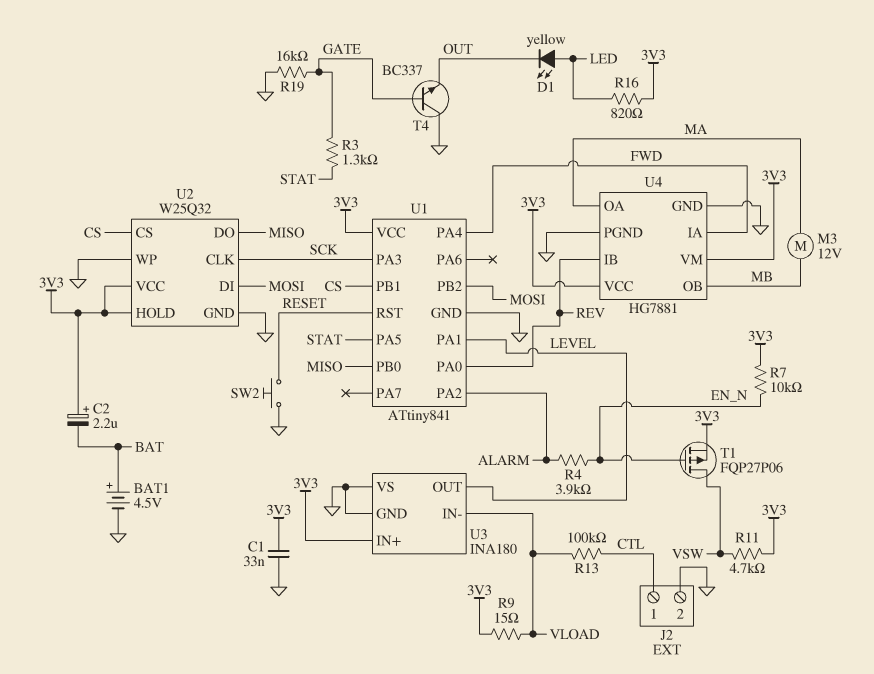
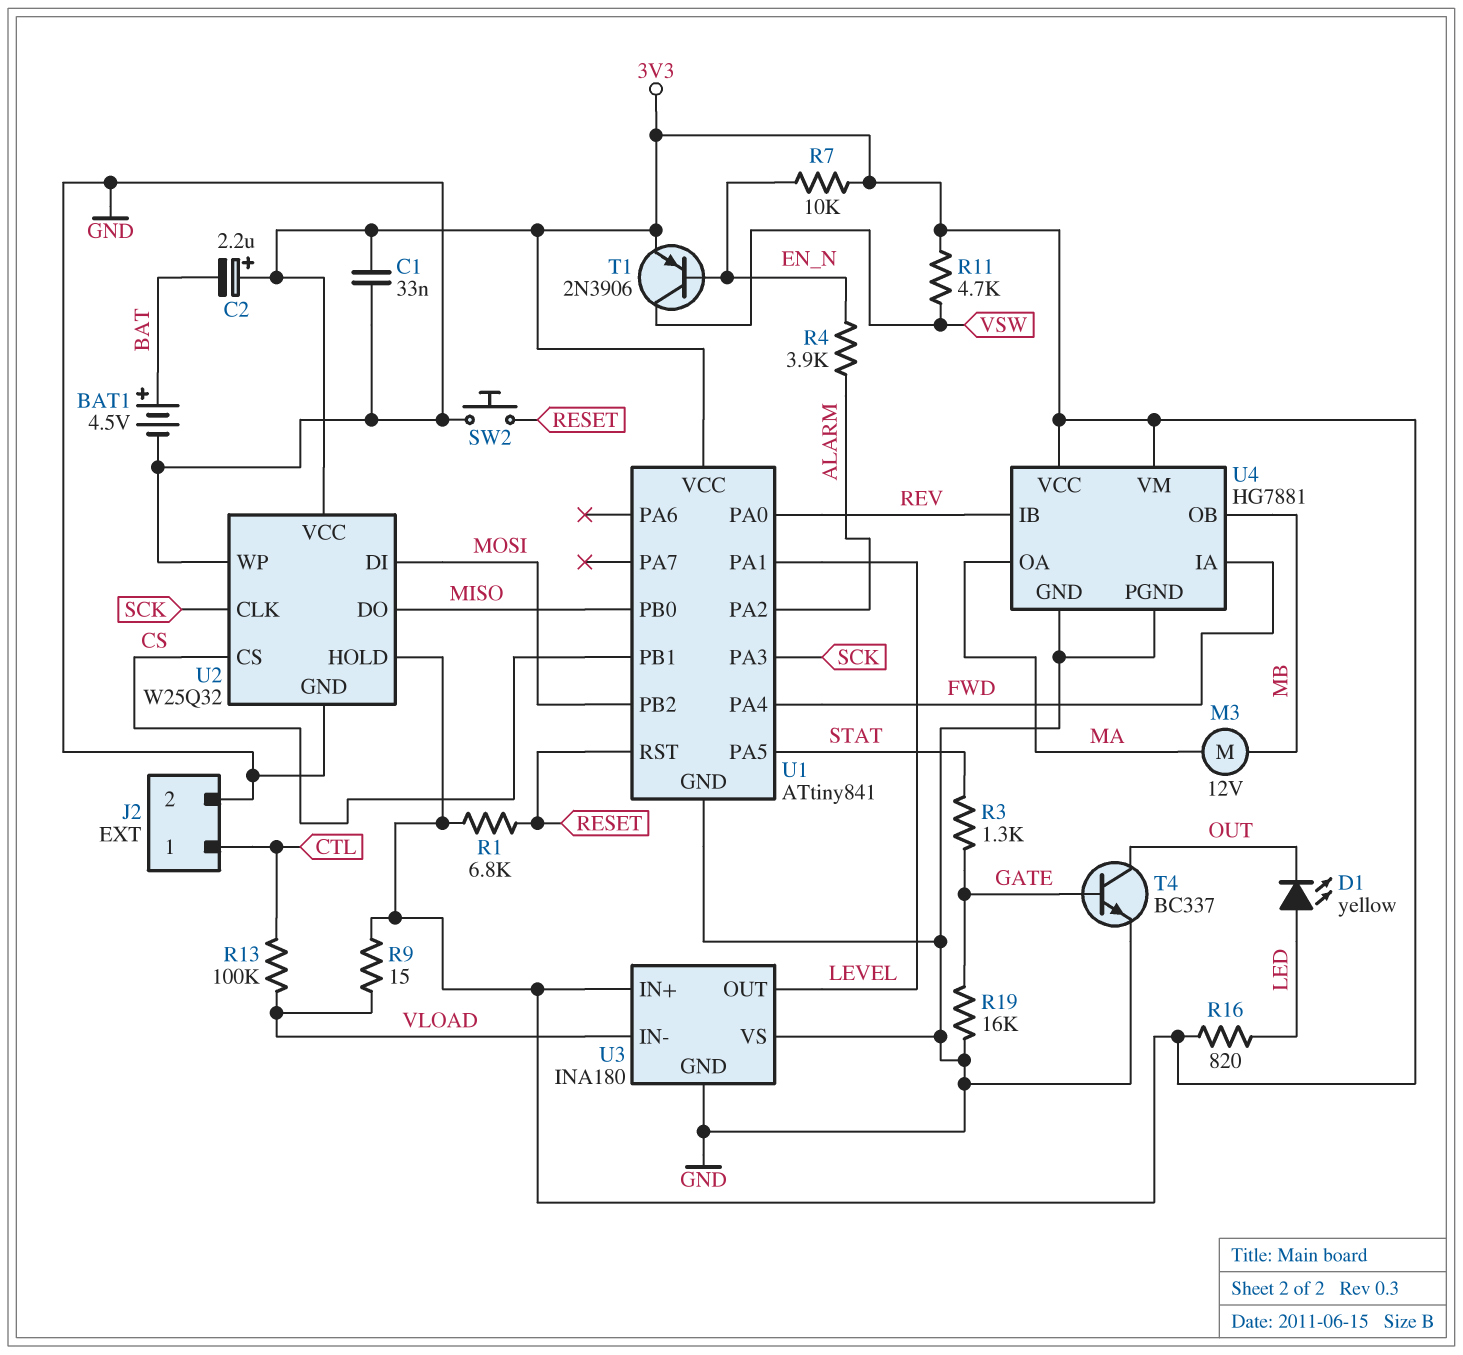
R1: none -> 6.8k (3V3, RESET)
T1: PMOS FQP27P06 (G EN_N, D VSW, S 3V3) -> PNP 2N3906 (B EN_N, C VSW, E 3V3)
T4: NPN BC337 (B GATE, C GND, E OUT) -> NPN BC337 (B GATE, C OUT, E GND)

